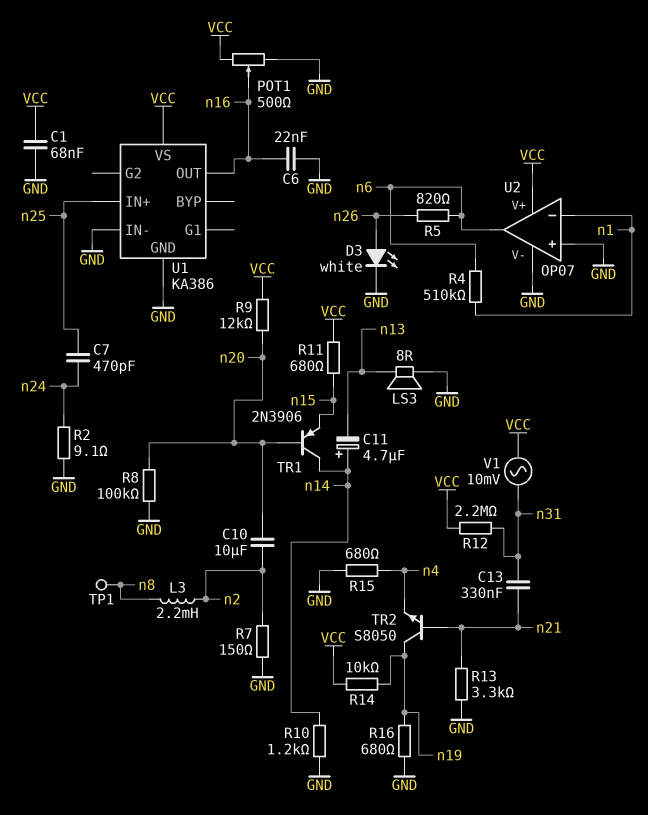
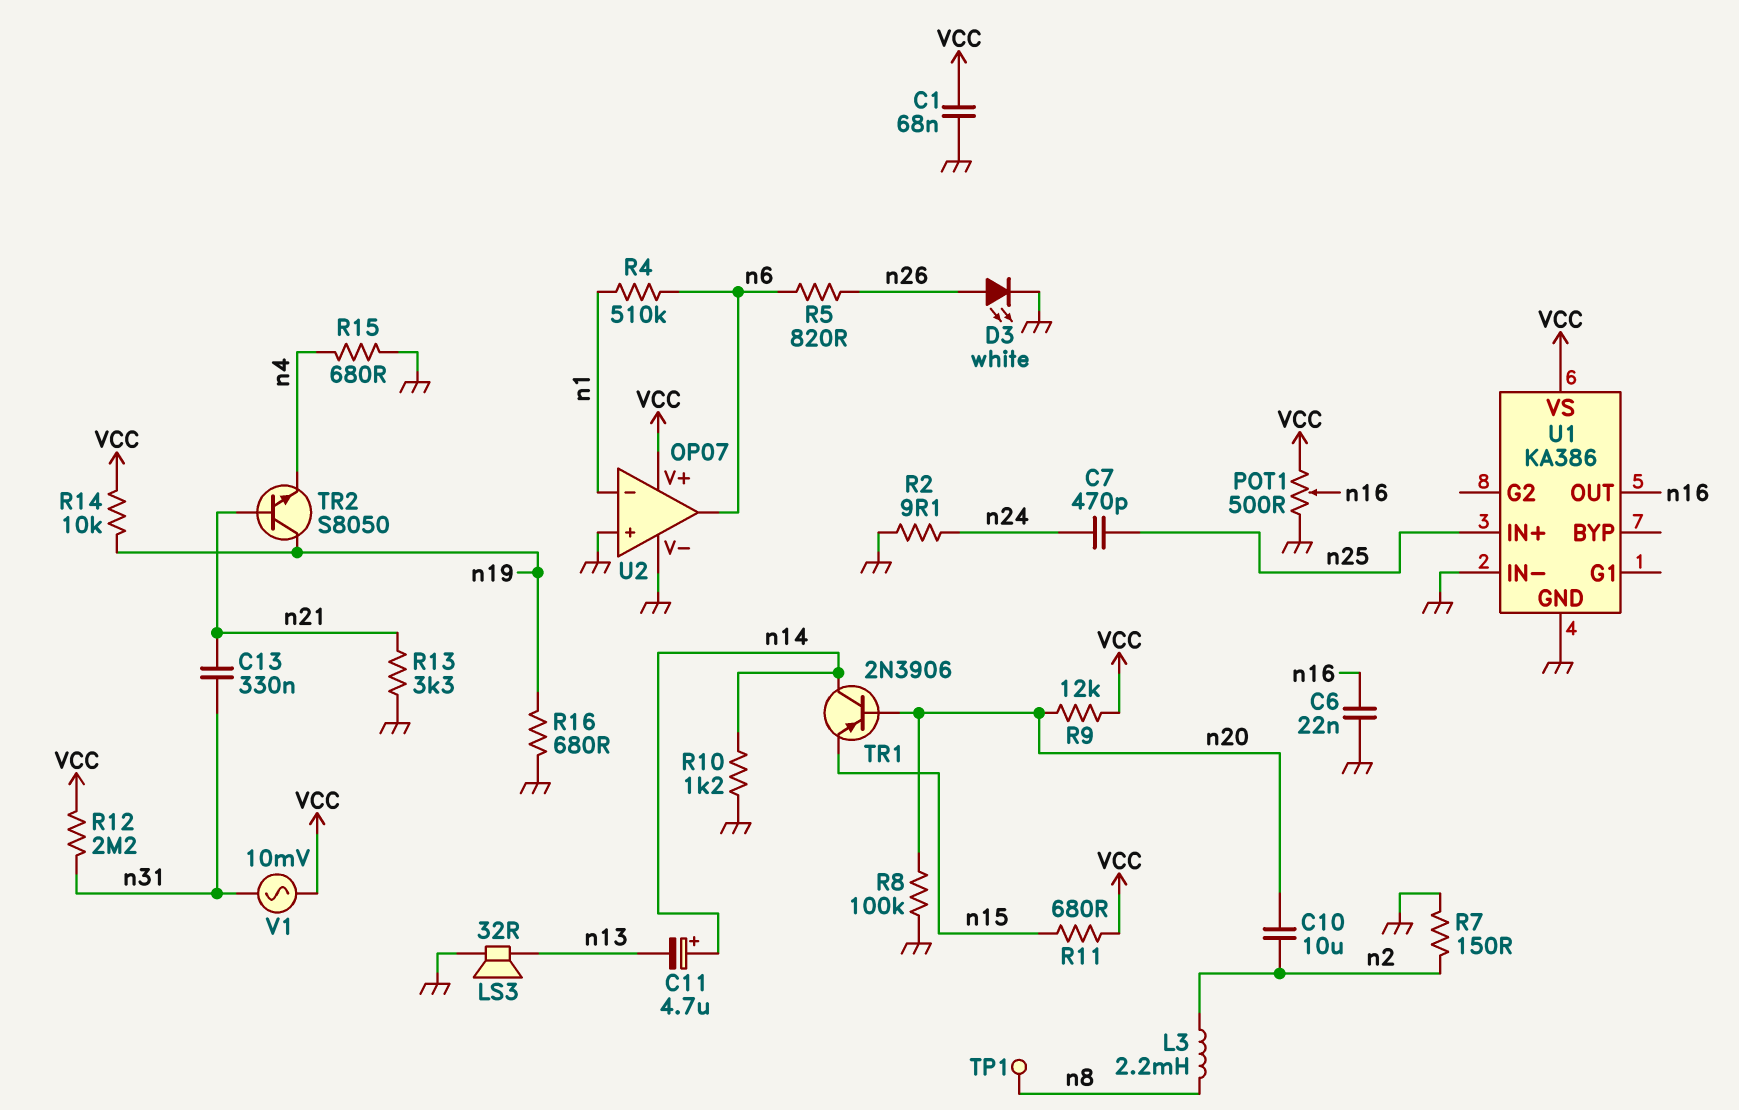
LS3: speaker 8R (GND, n13) -> speaker 32R (GND, n13)

